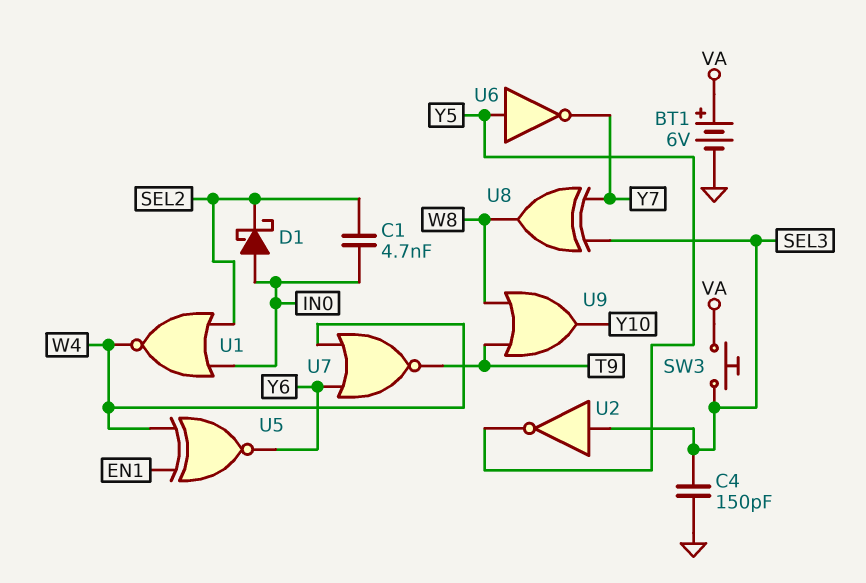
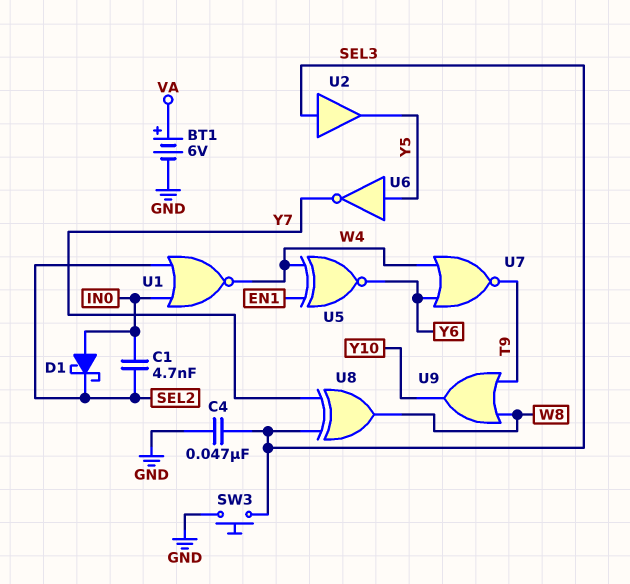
C4: 150pF (GND, SEL3) -> 47nF (GND, SEL3)
SW3: button (SEL3, VA) -> button (GND, SEL3)
U2: NOT (in SEL3, out Y5) -> buffer (in SEL3, out Y5)

